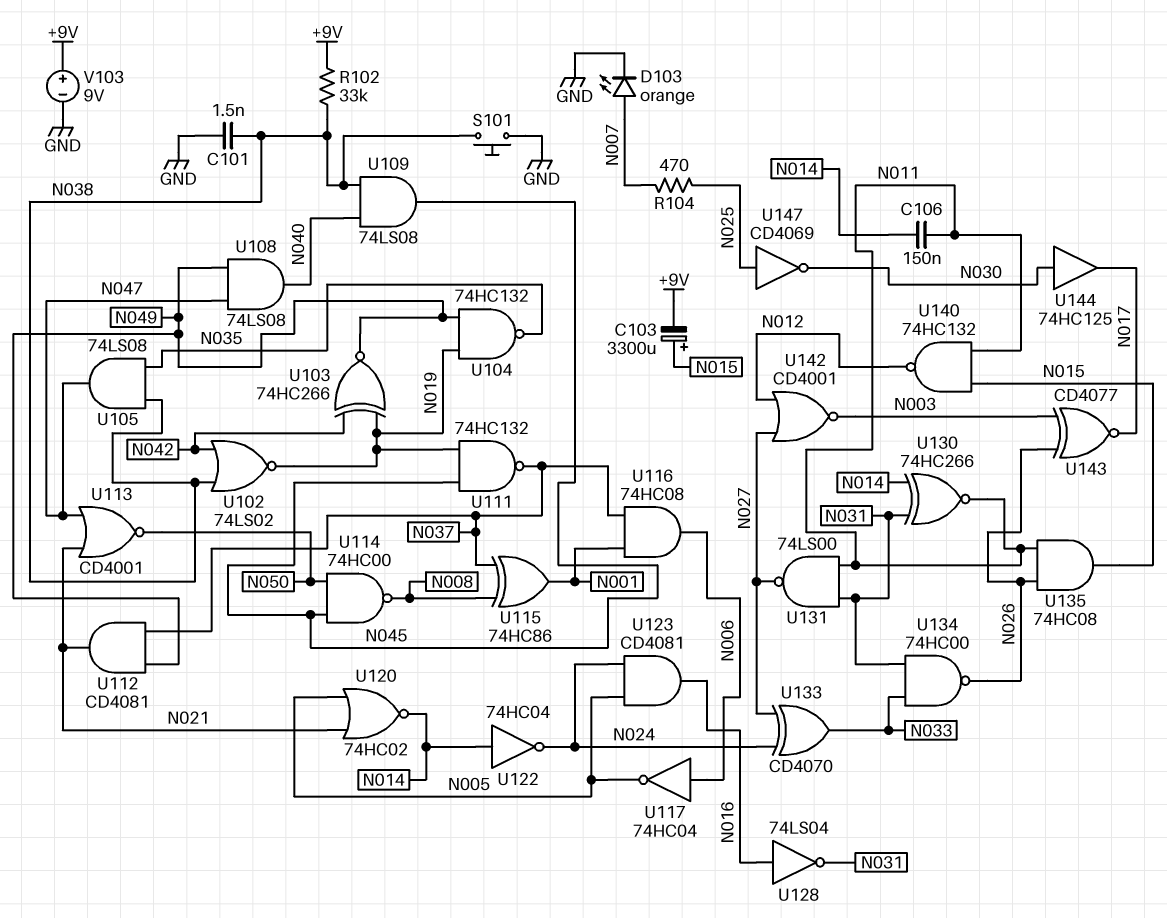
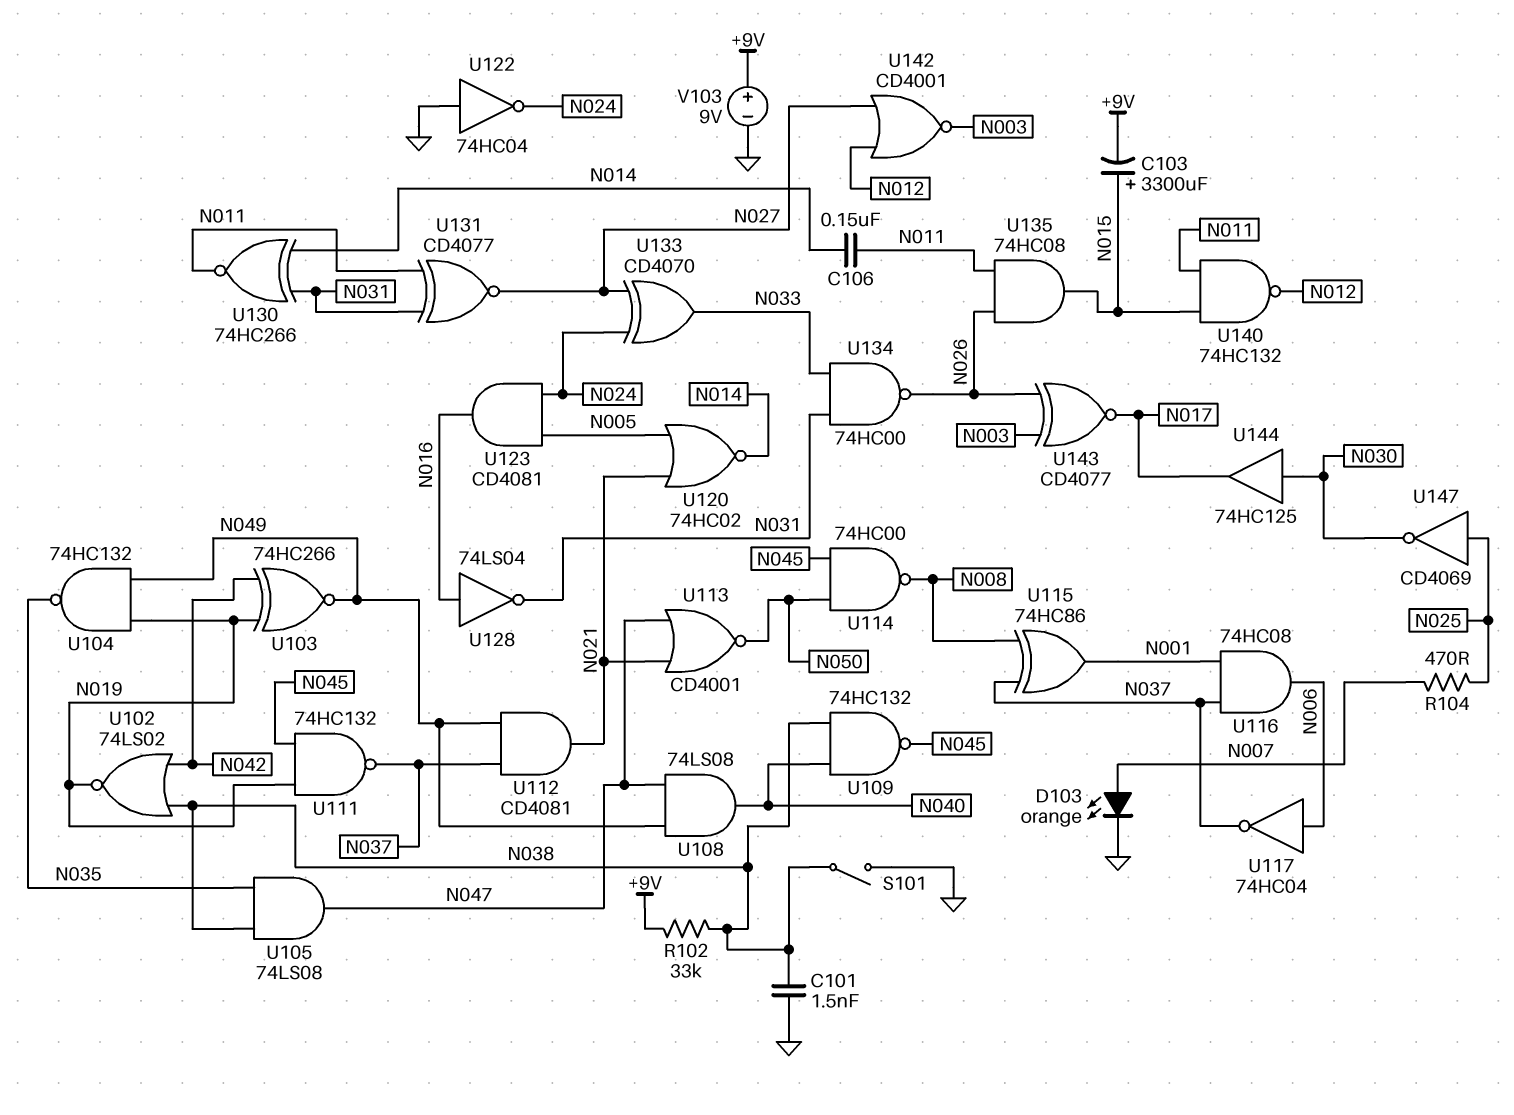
S101: button (GND, N038) -> switch (GND, N038)
U109: AND 74LS08 (in N038, in N040, out N045) -> NAND 74HC132 (in N038, in N040, out N045)
U117: NOT 74HC04 (in N006, out N005) -> NOT 74HC04 (in N006, out N037)
U122: NOT 74HC04 (in N014, out N024) -> NOT 74HC04 (in GND, out N024)
U131: NAND 74LS00 (in N011, in N031, out N027) -> XNOR CD4077 (in N011, in N031, out N027)

